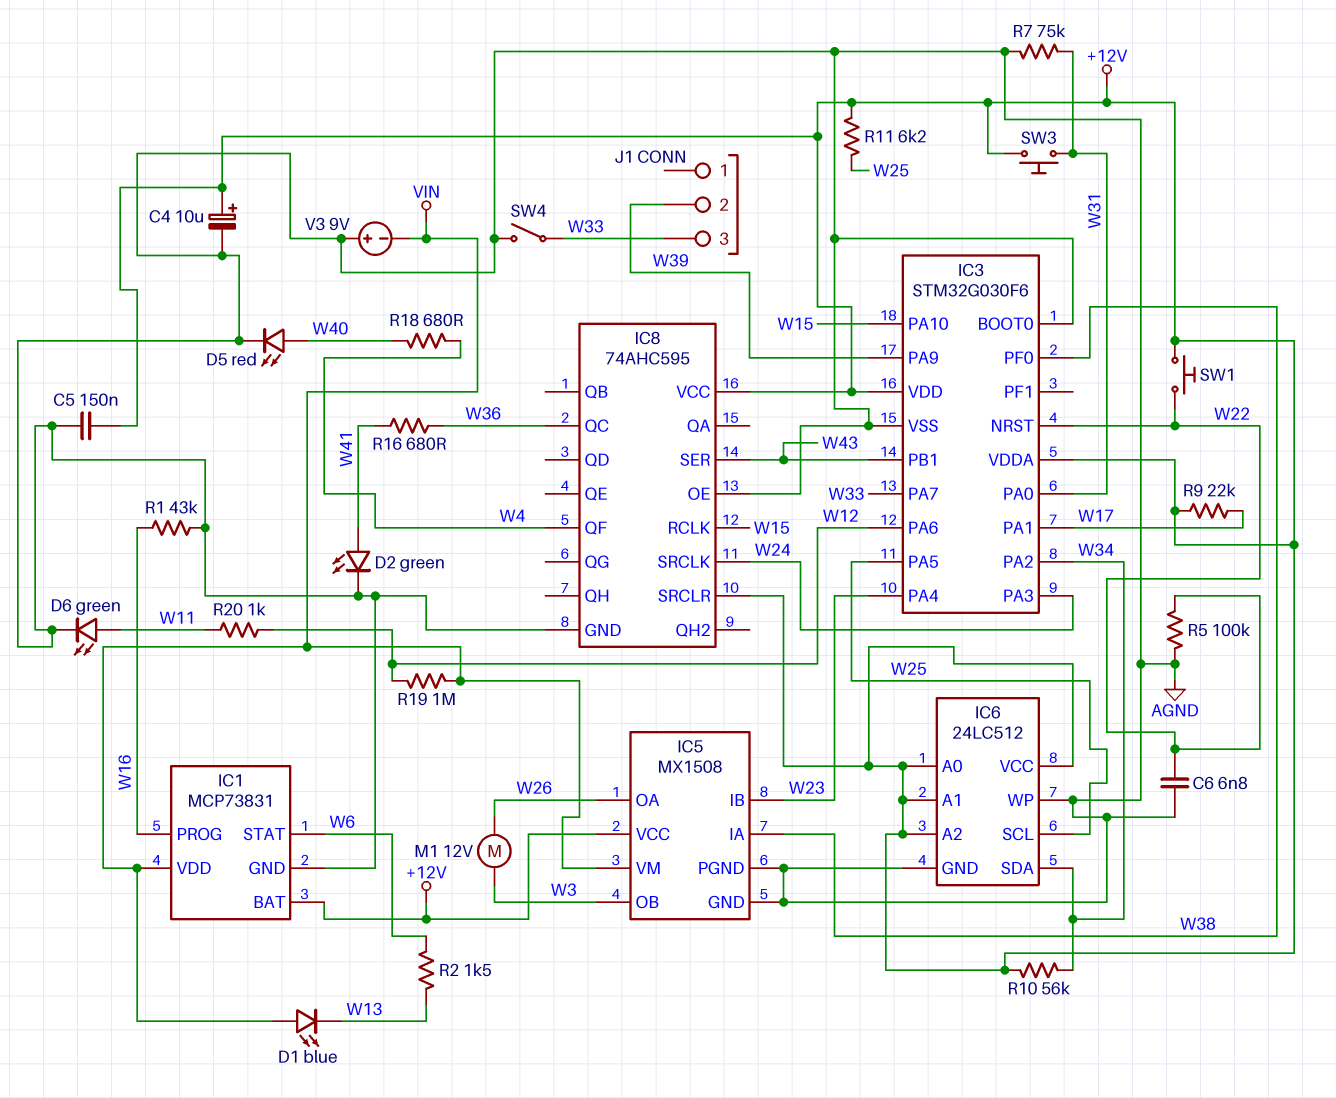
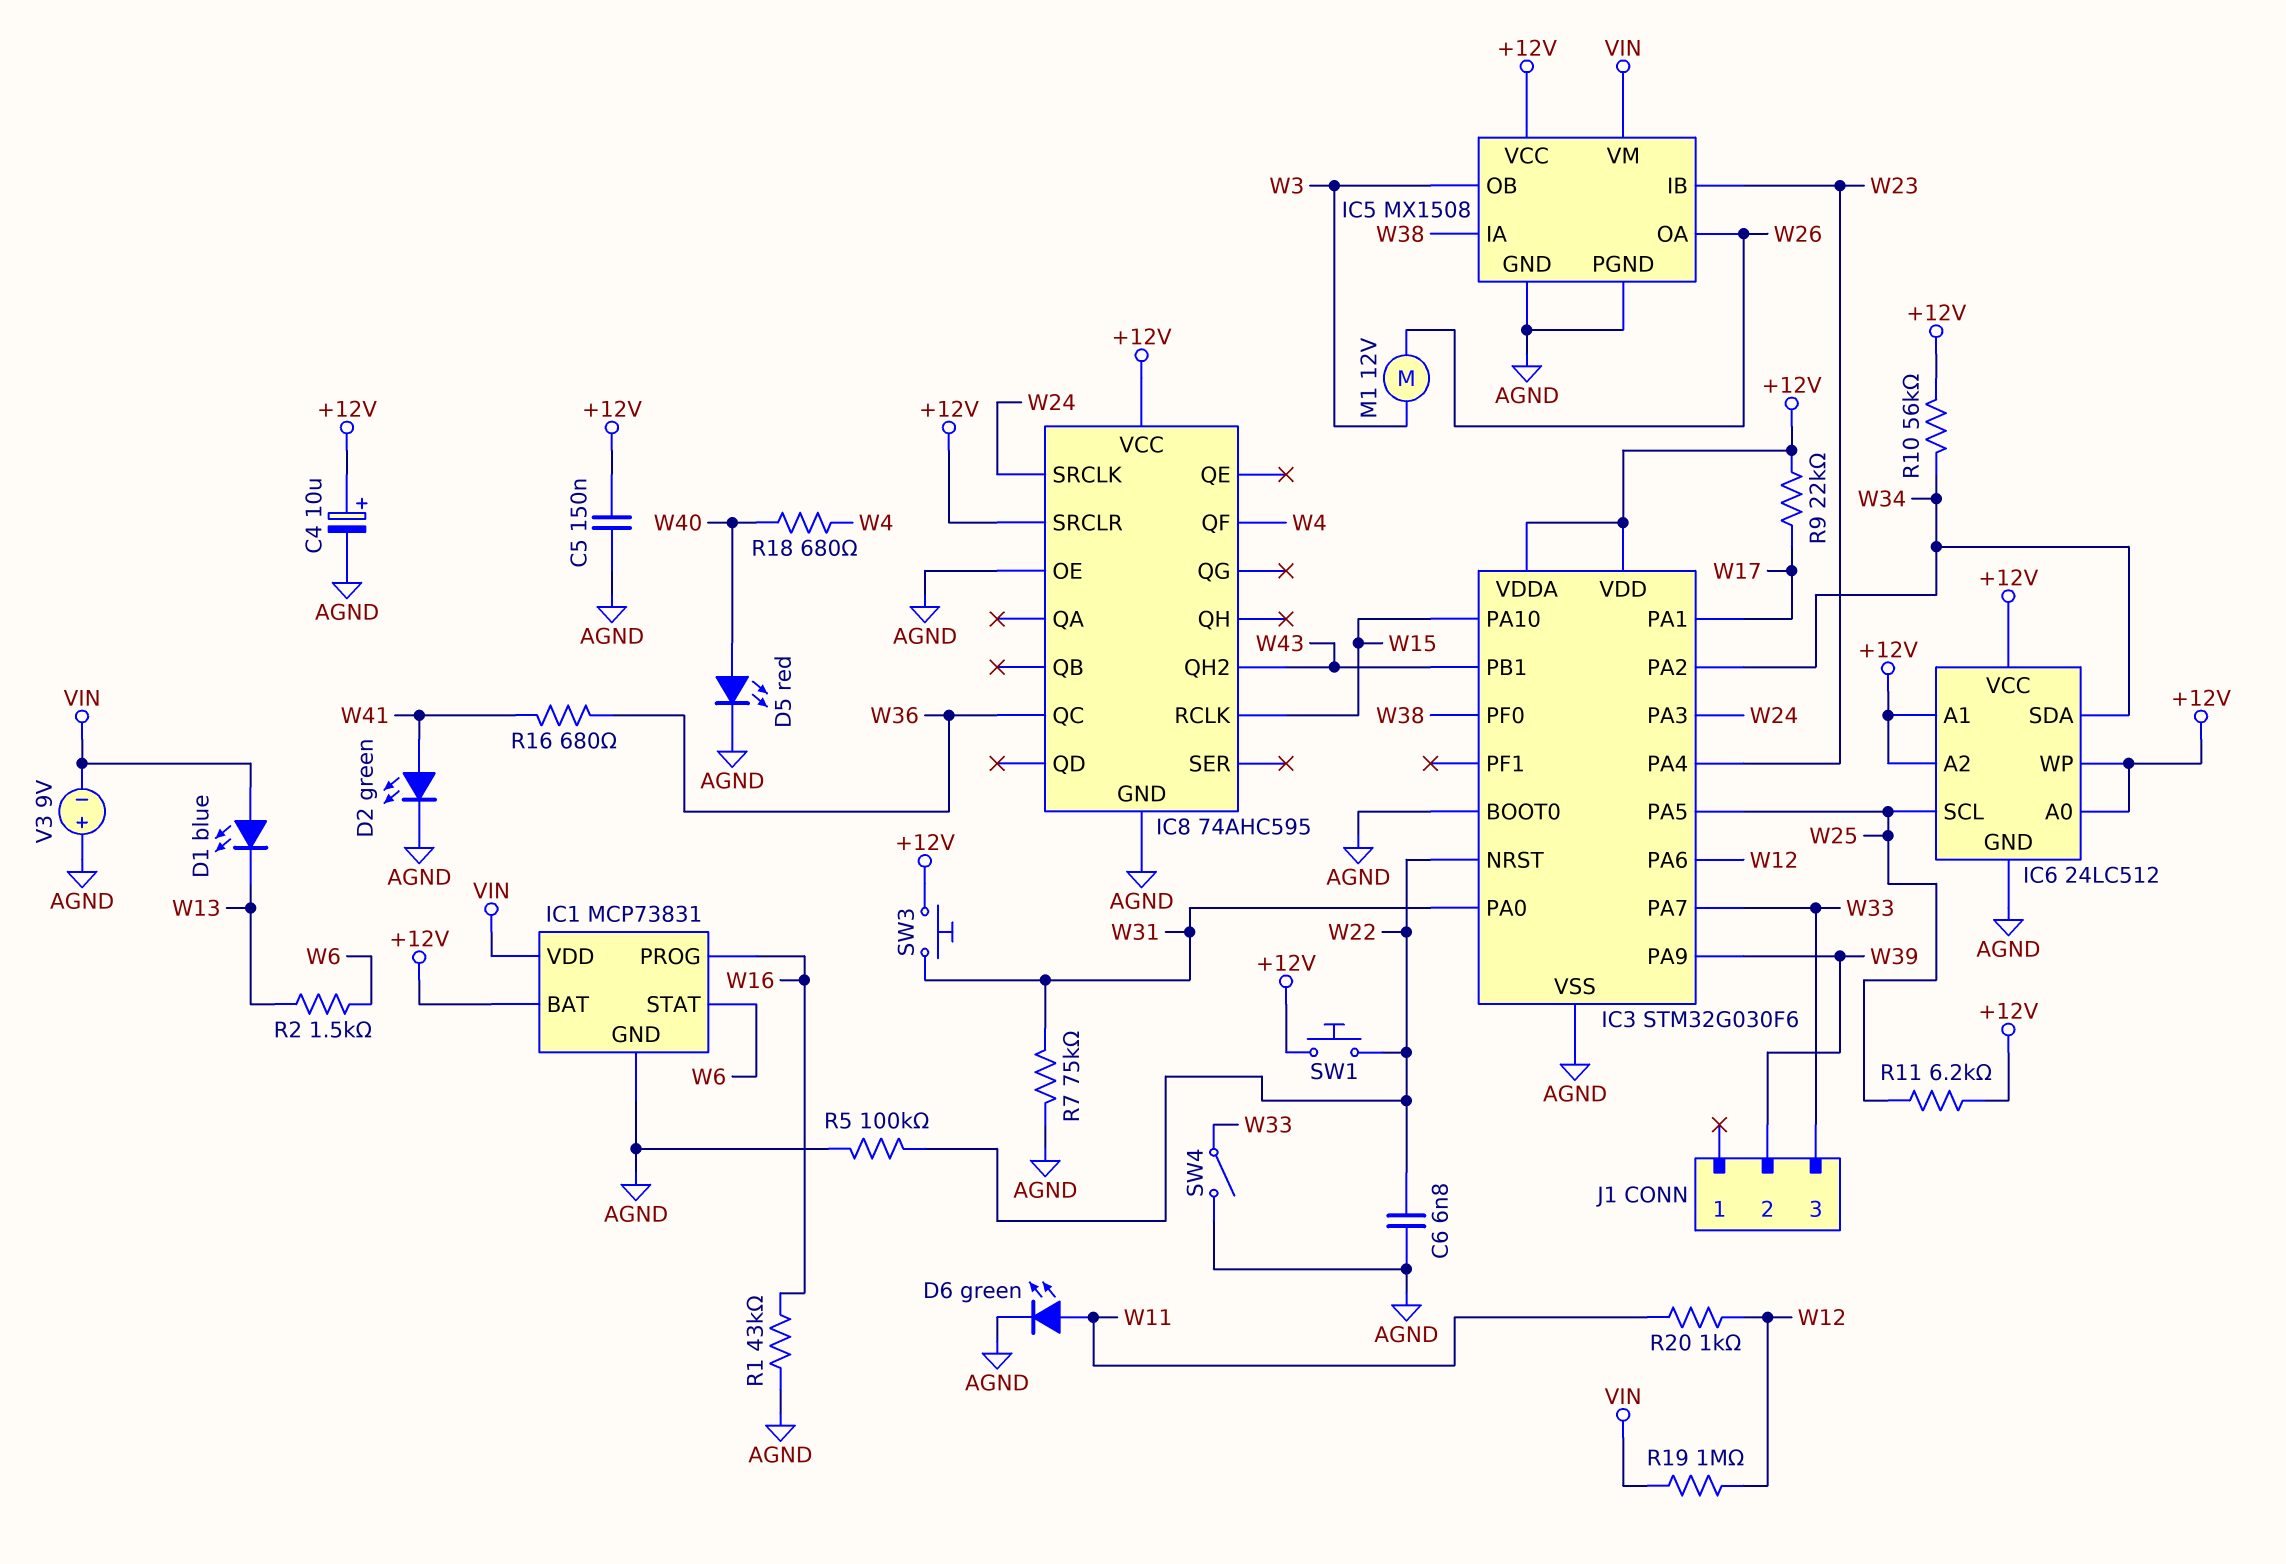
IC6 pin WP: AGND -> +12V
IC8 pin QH2: none -> W43
IC8 pin SER: W43 -> none

